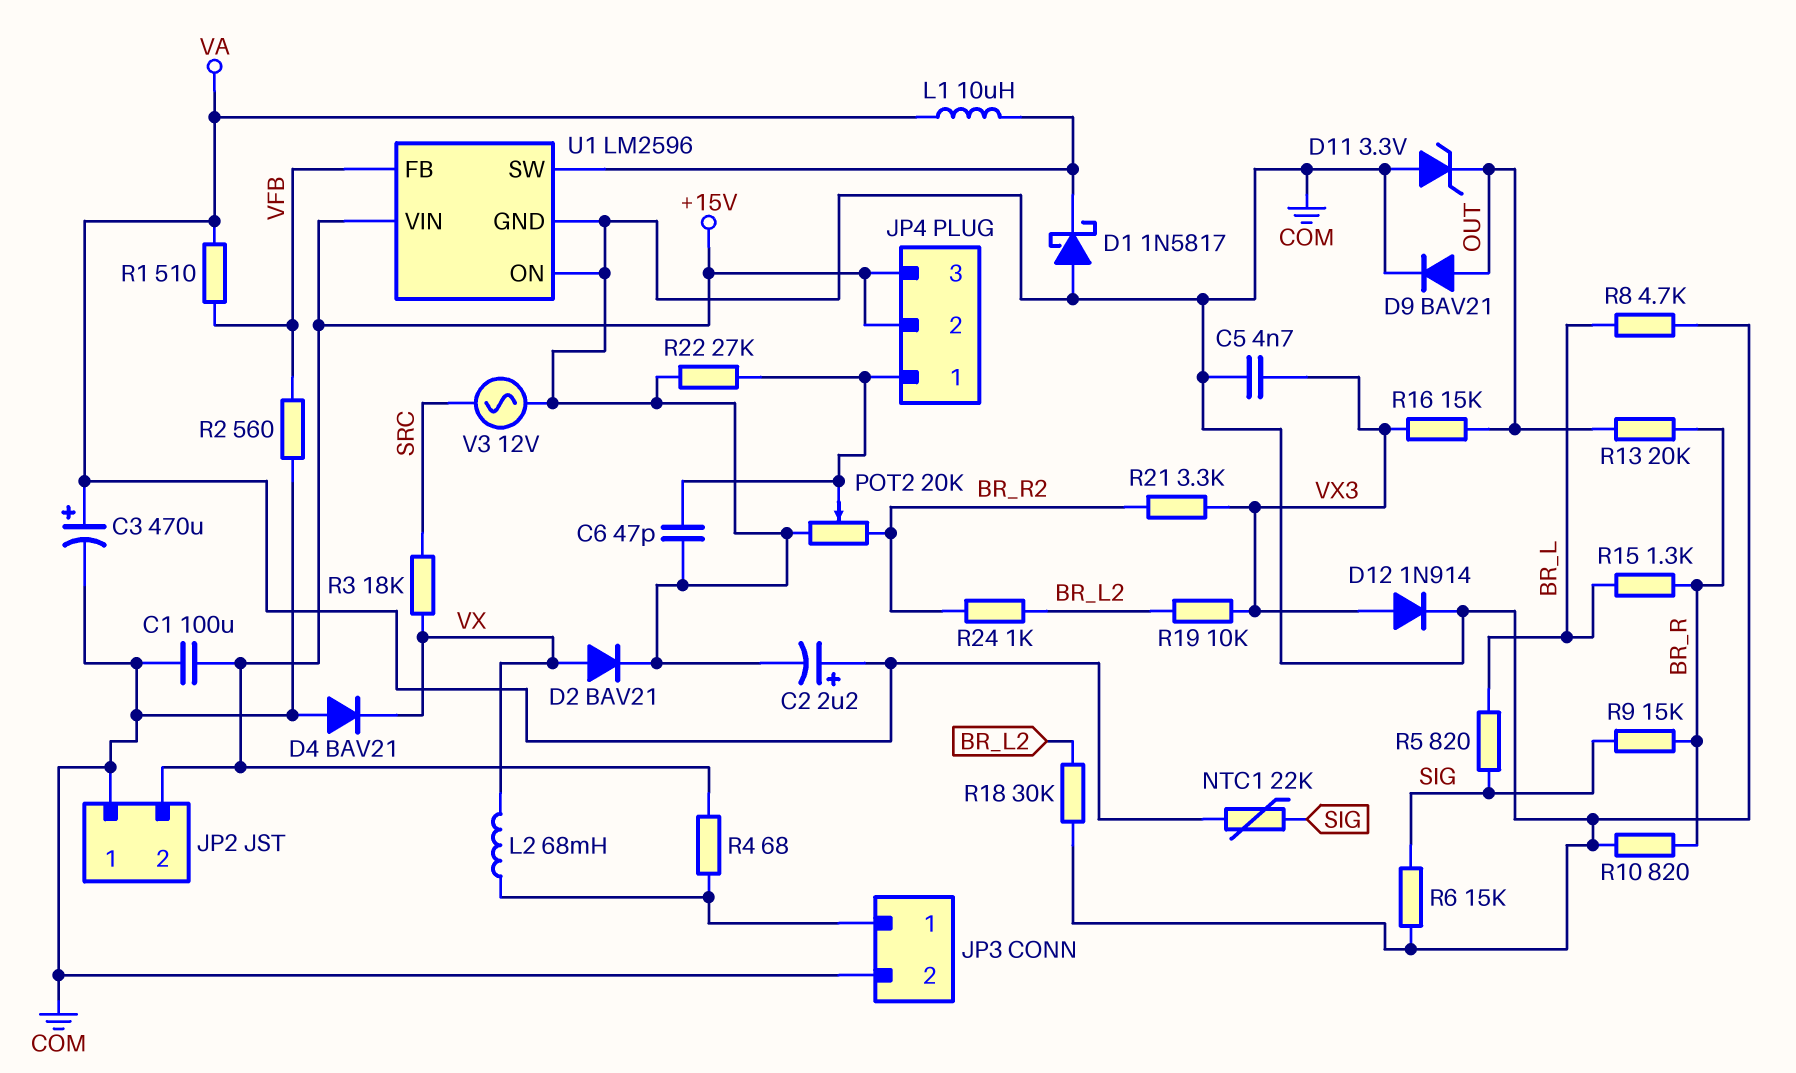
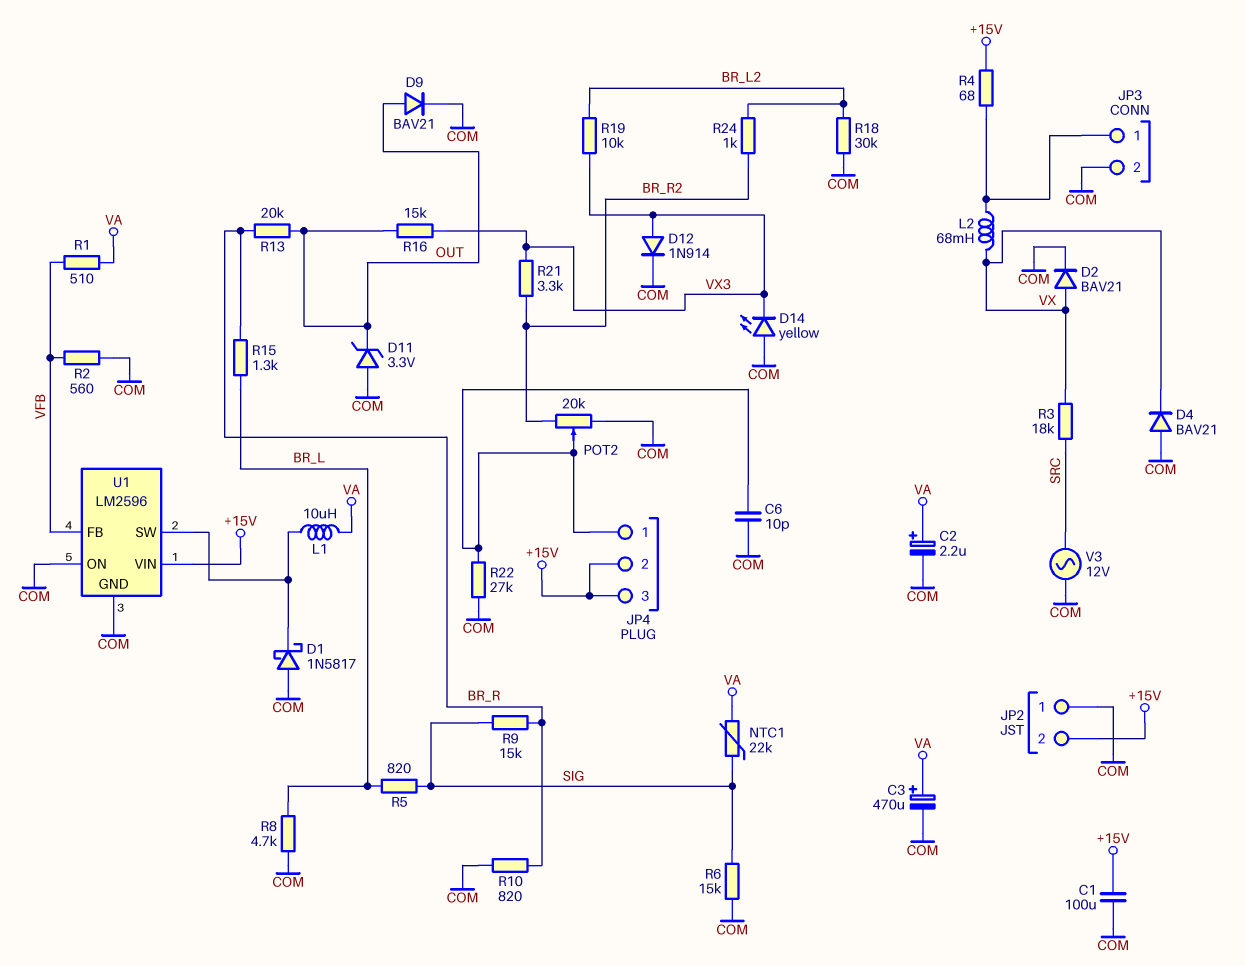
C5: 4.7nF (COM, VX3) -> none
C6: 47pF (COM, JP4/1) -> 10pF (COM, JP4/1)
D14: none -> LED yellow (A COM, K VX3)

